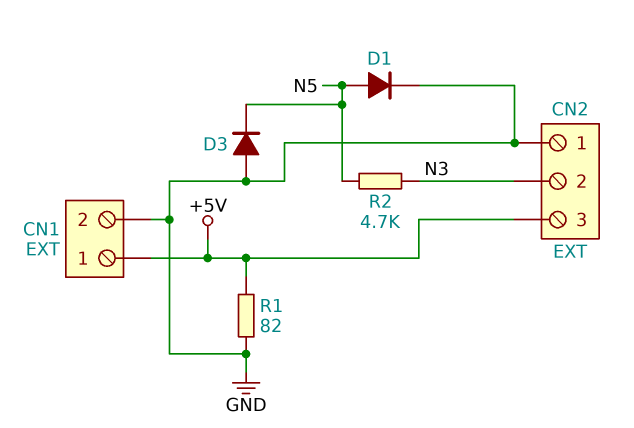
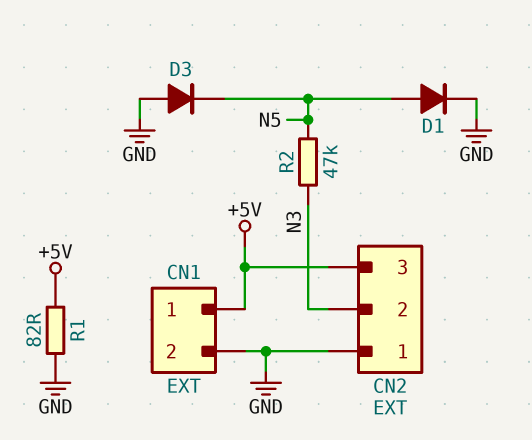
R2: 4.7k (N3, N5) -> 47k (N3, N5)

